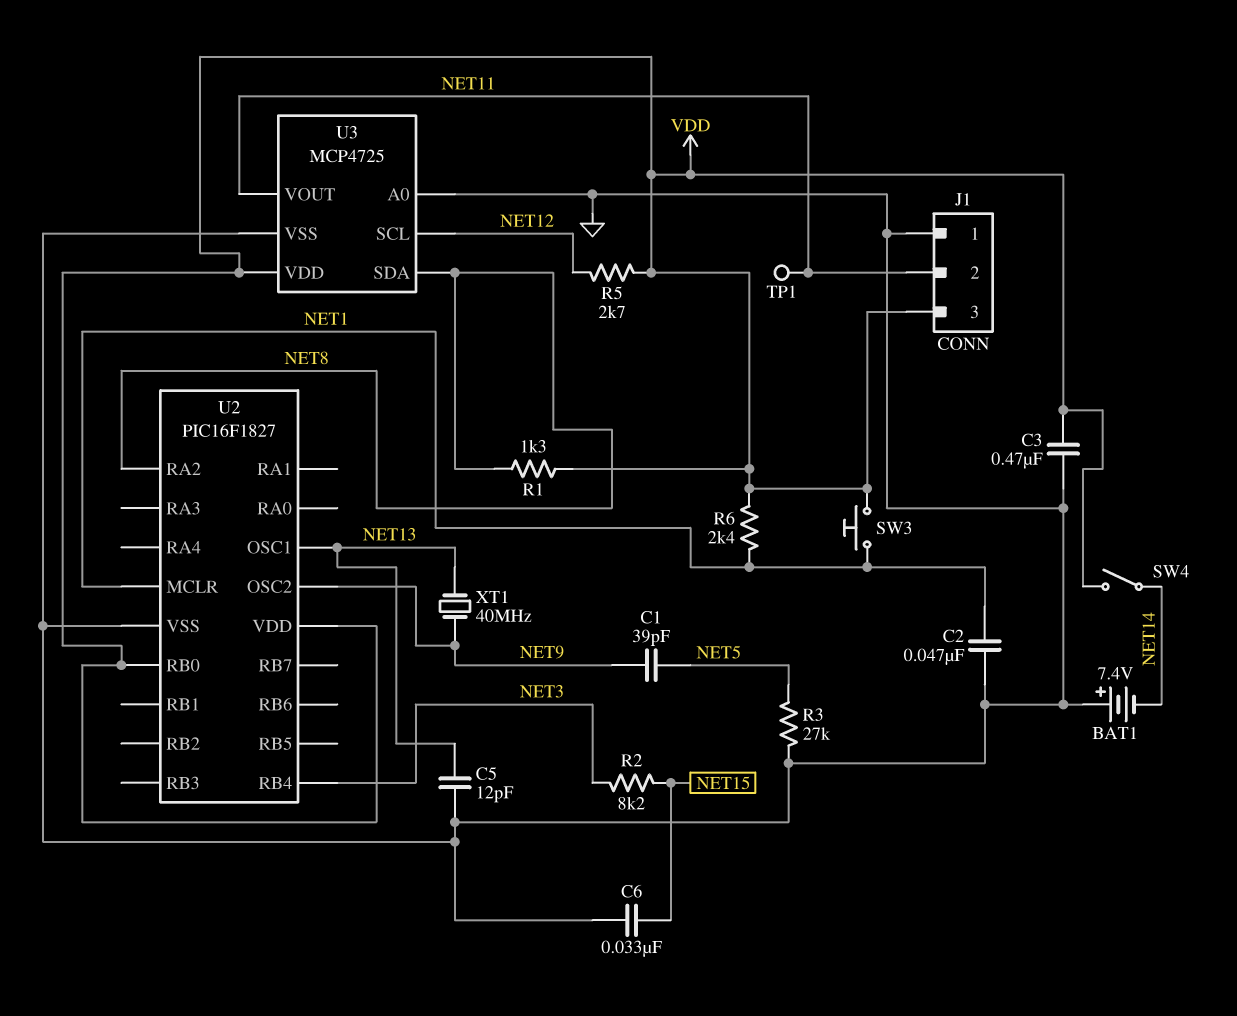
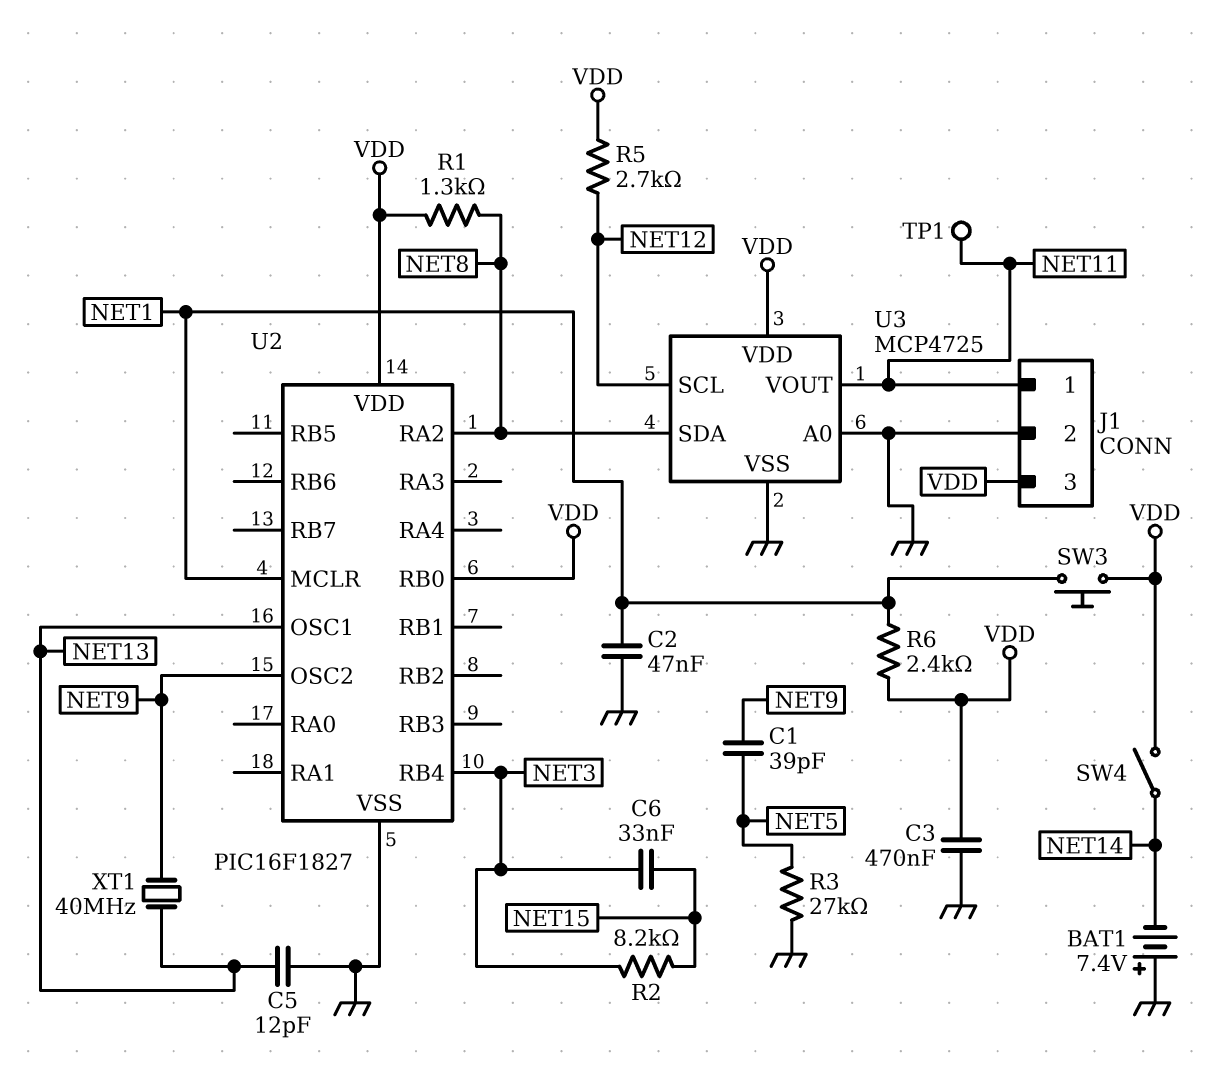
C6: 33nF (GND, NET15) -> 33nF (NET3, NET15)
J1 pin 1: GND -> NET11
J1 pin 2: NET11 -> GND

